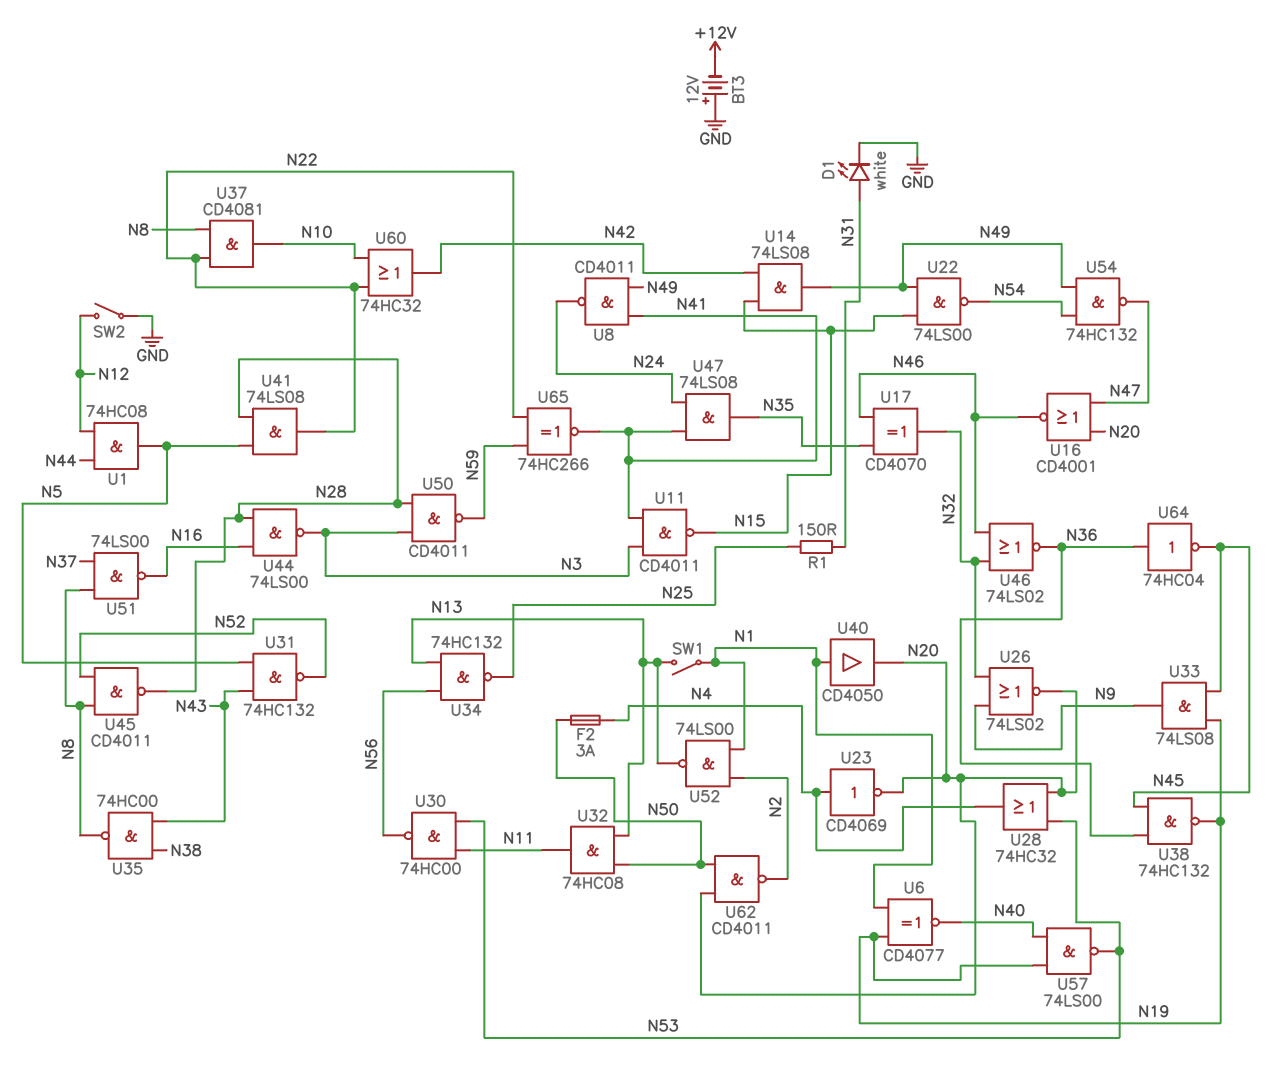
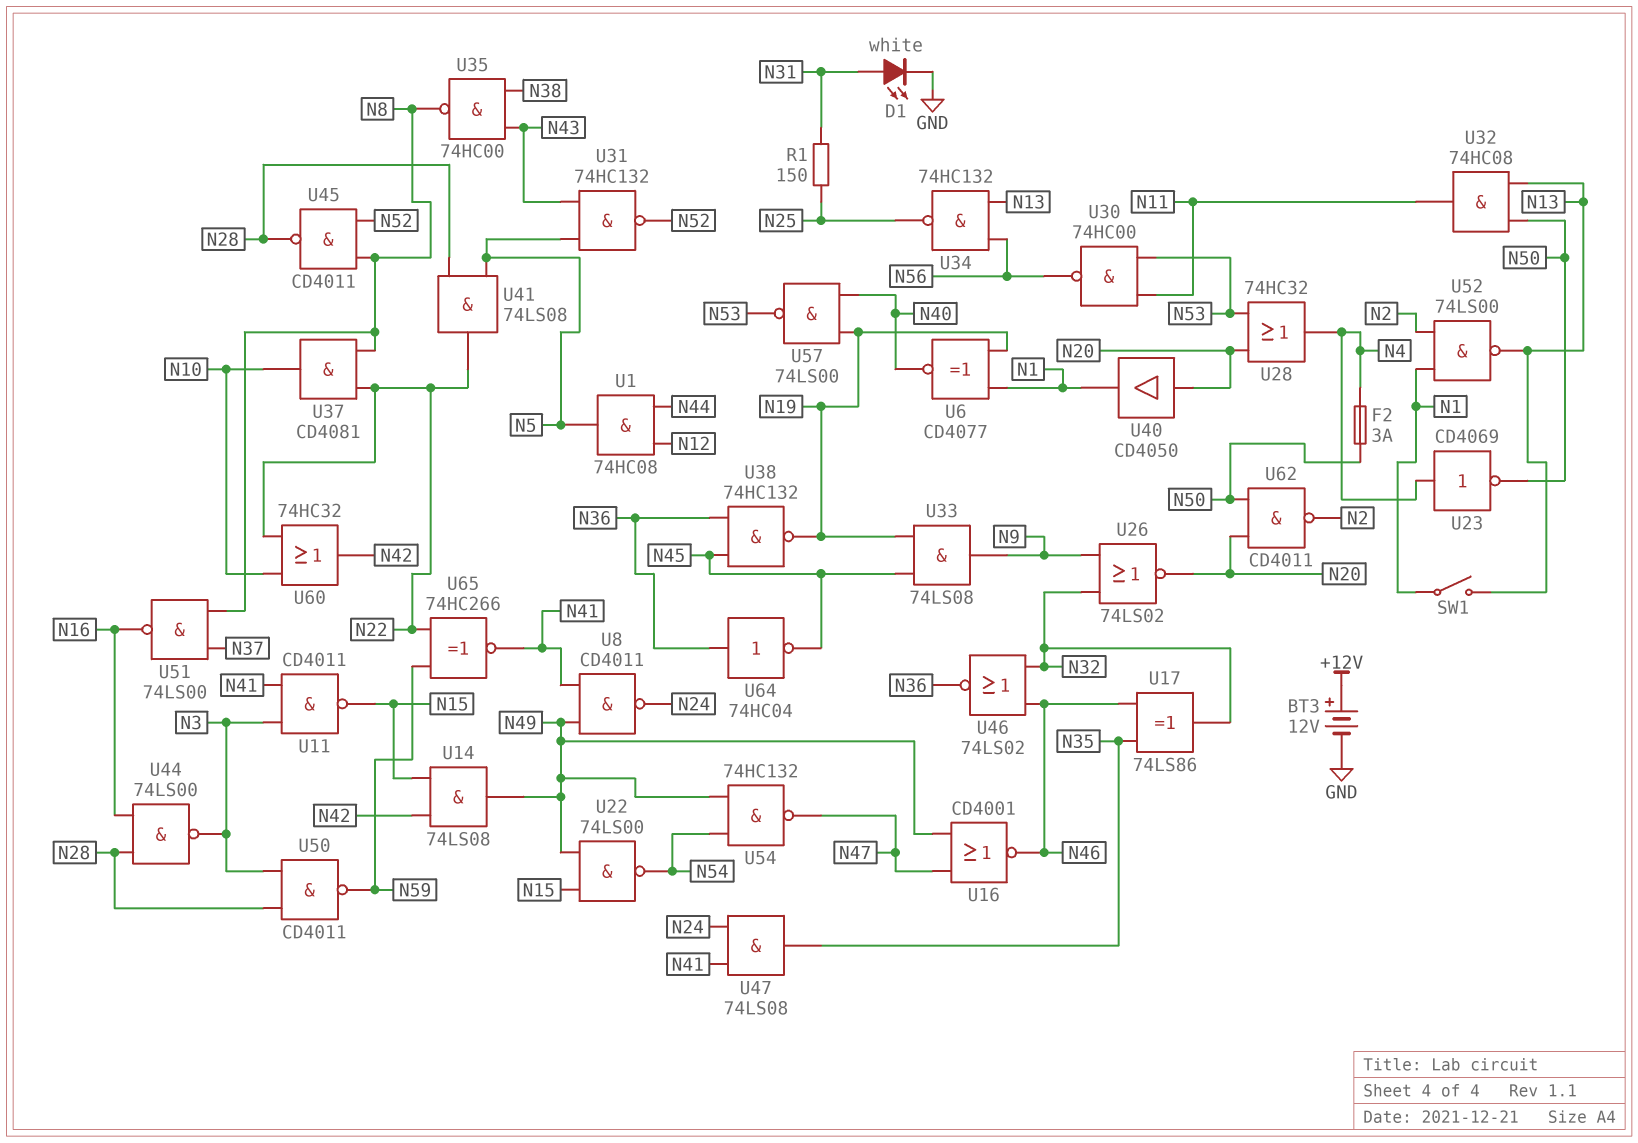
BT3: 12V (plus GND, minus +12V) -> 12V (plus +12V, minus GND)
SW2: switch (GND, N12) -> none
U16: NOR CD4001 (in N20, in N47, out N46) -> NOR CD4001 (in N47, in N49, out N46)
U17: XOR CD4070 (in N35, in N46, out N32) -> XOR 74LS86 (in N35, in N46, out N32)
U23: NOT CD4069 (in N4, out N20) -> NOT CD4069 (in N4, out N50)
U40: buffer CD4050 (in N1, out N20) -> buffer CD4050 (in N20, out N1)

